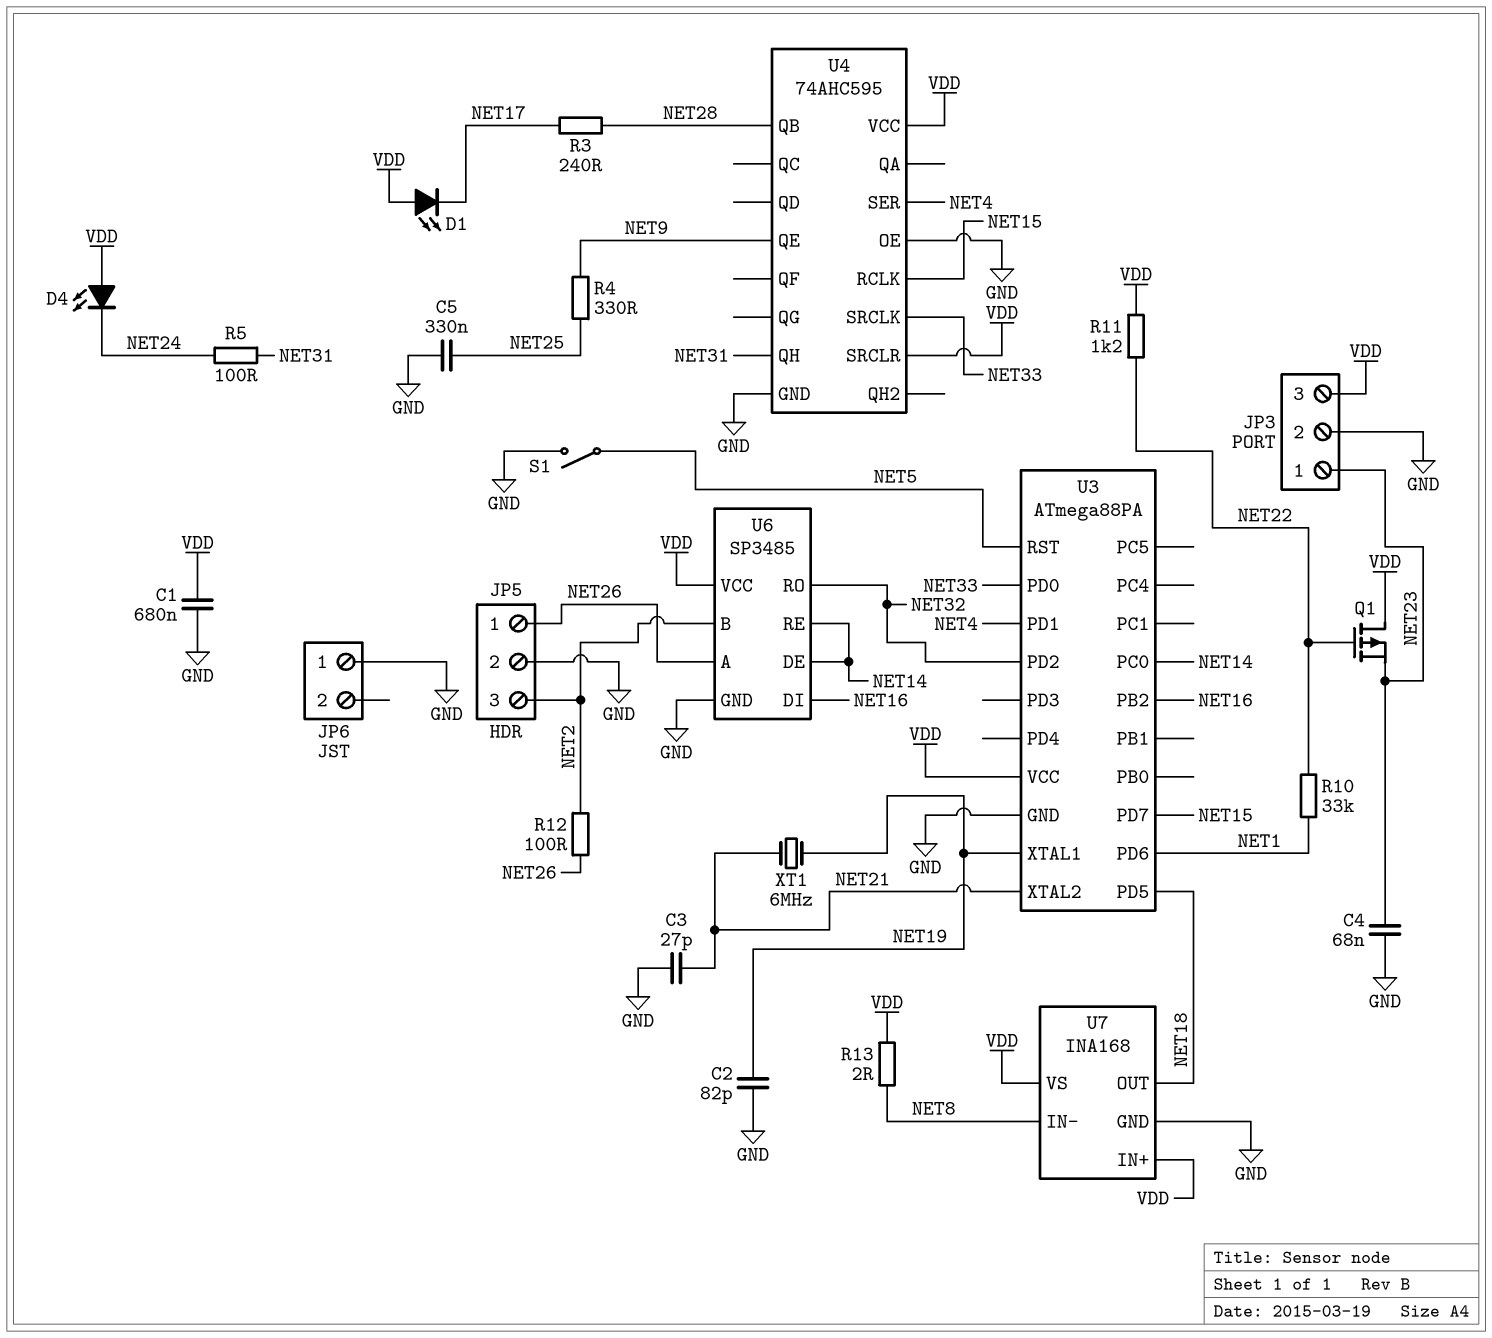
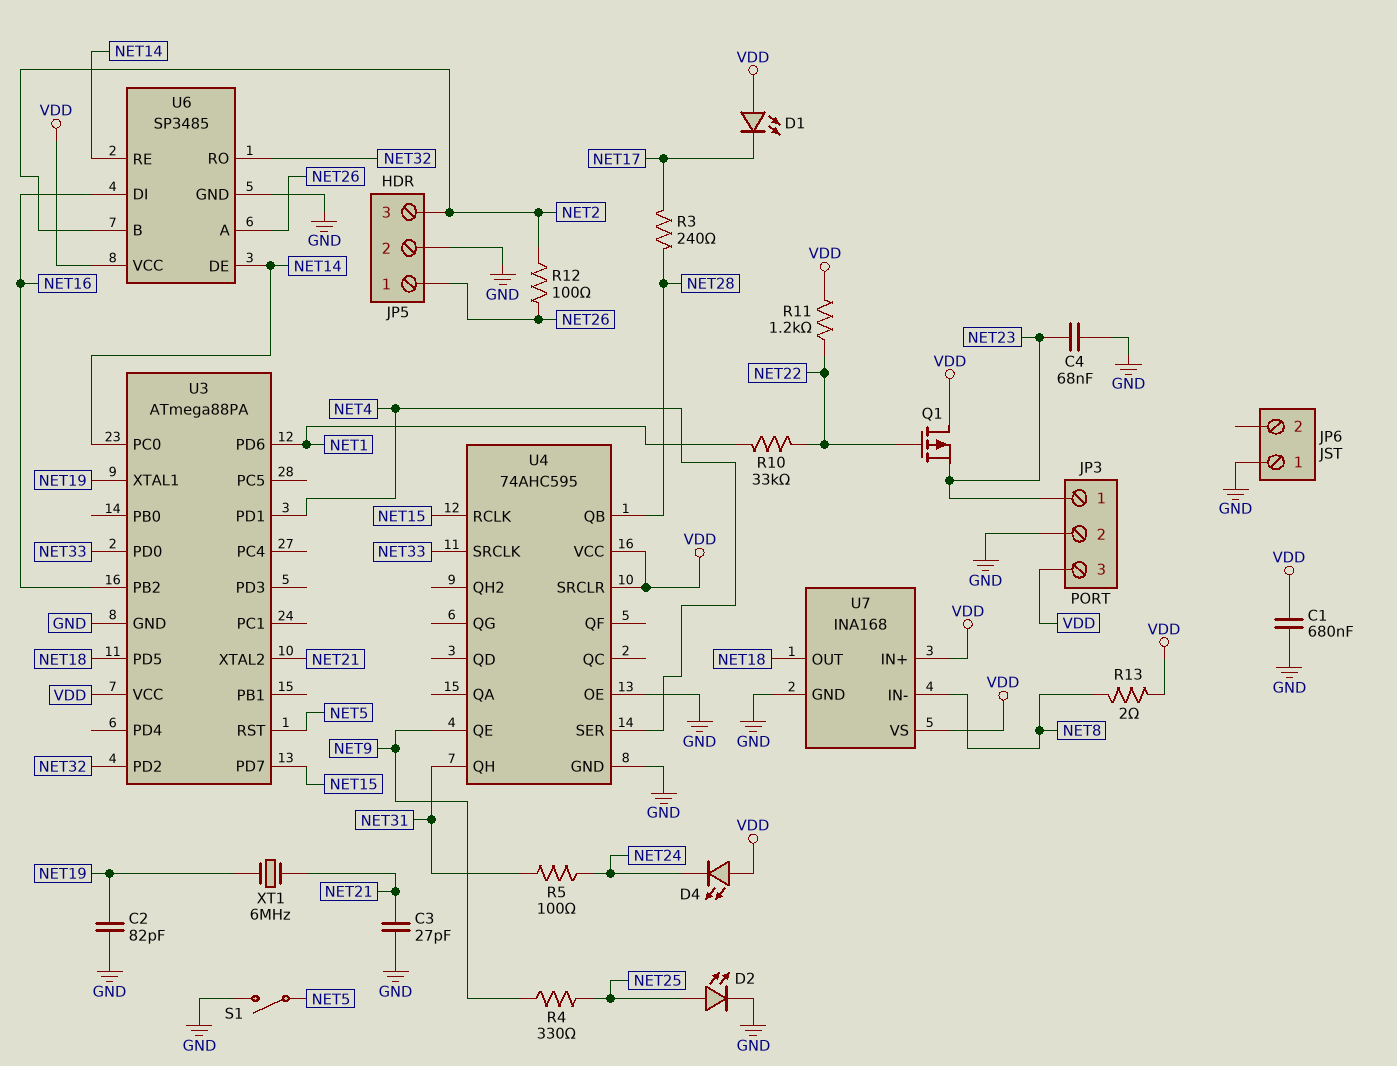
C5: 330nF (GND, NET25) -> none
D2: none -> LED (A NET25, K GND)

